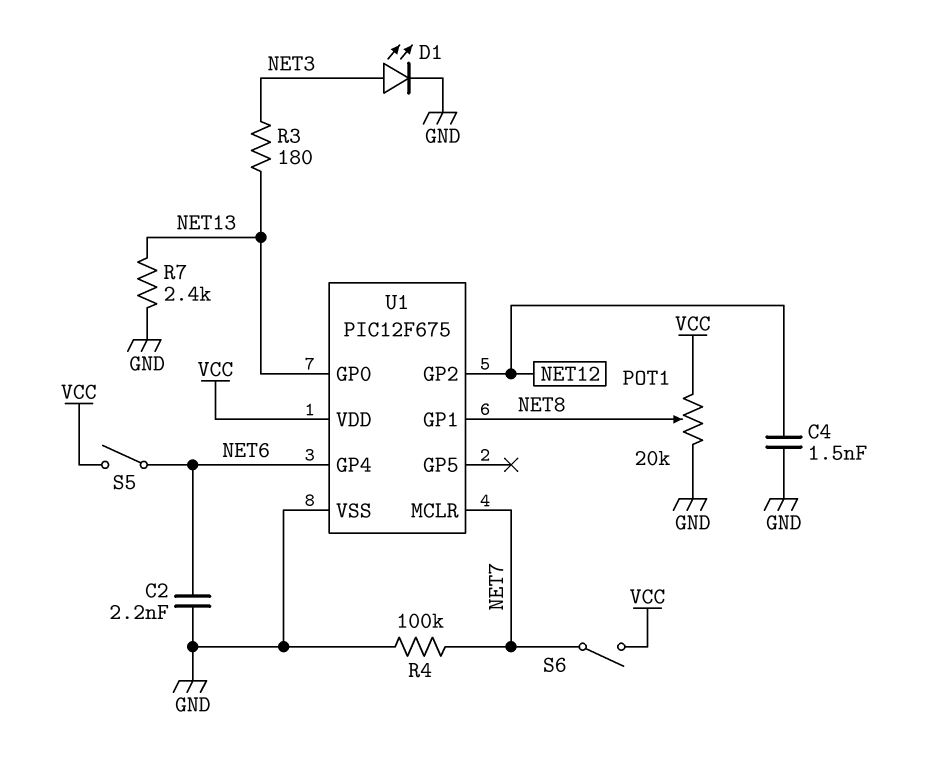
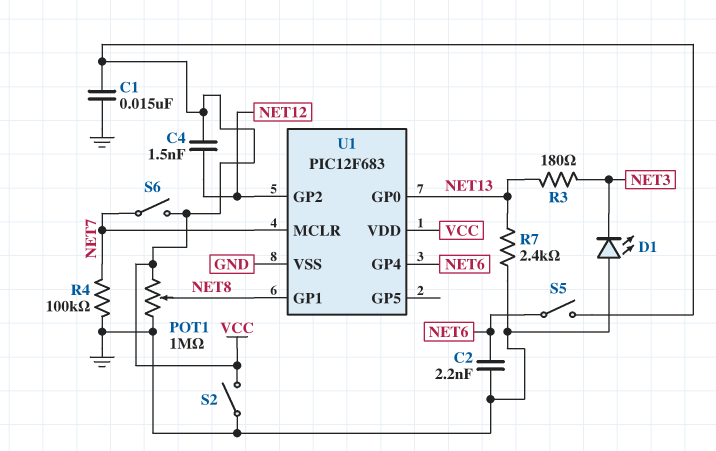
C1: none -> 15nF (GND, VCC)
C4: 1.5nF (GND, NET12) -> 1.5nF (NET12, VCC)
D1: LED (A NET3, K GND) -> LED (A GND, K NET3)
POT1: 20k (GND, VCC, wiper NET8) -> 1M (GND, VCC, wiper NET8)
S2: none -> switch (GND, VCC)
U1: PIC12F675 -> PIC12F683

